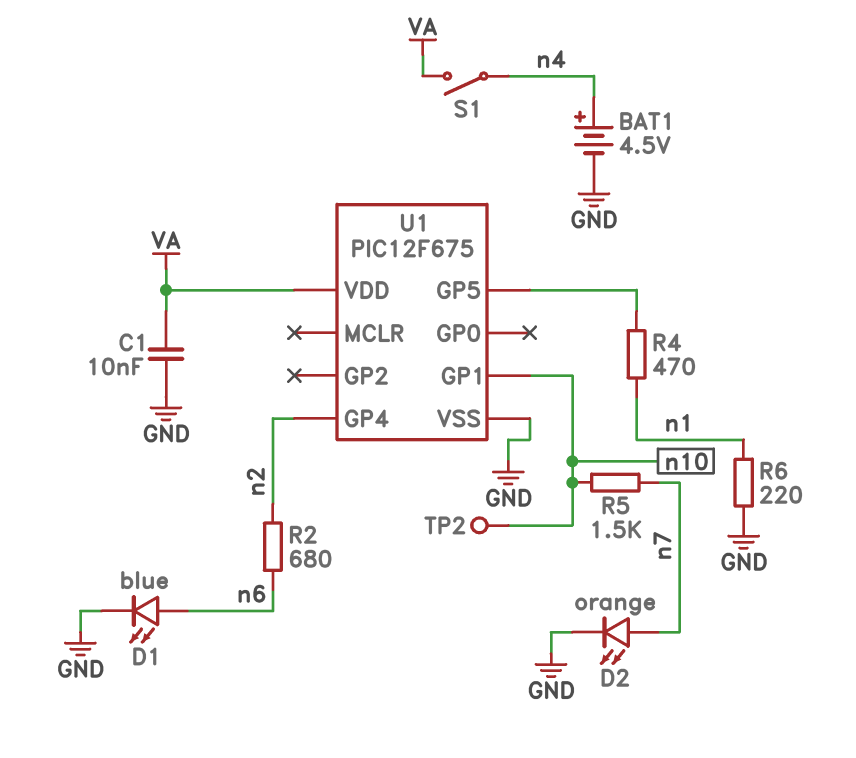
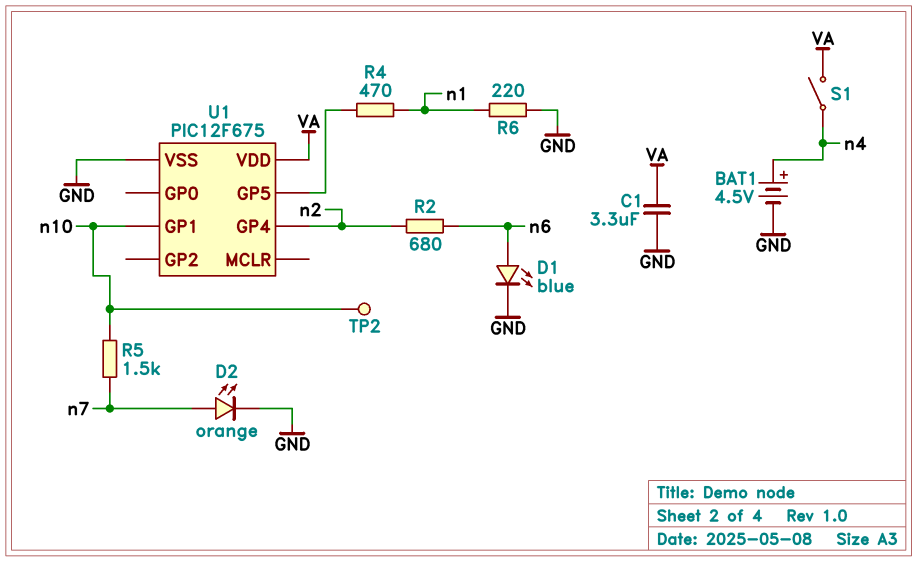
C1: 10nF (GND, VA) -> 3.3uF (GND, VA)

